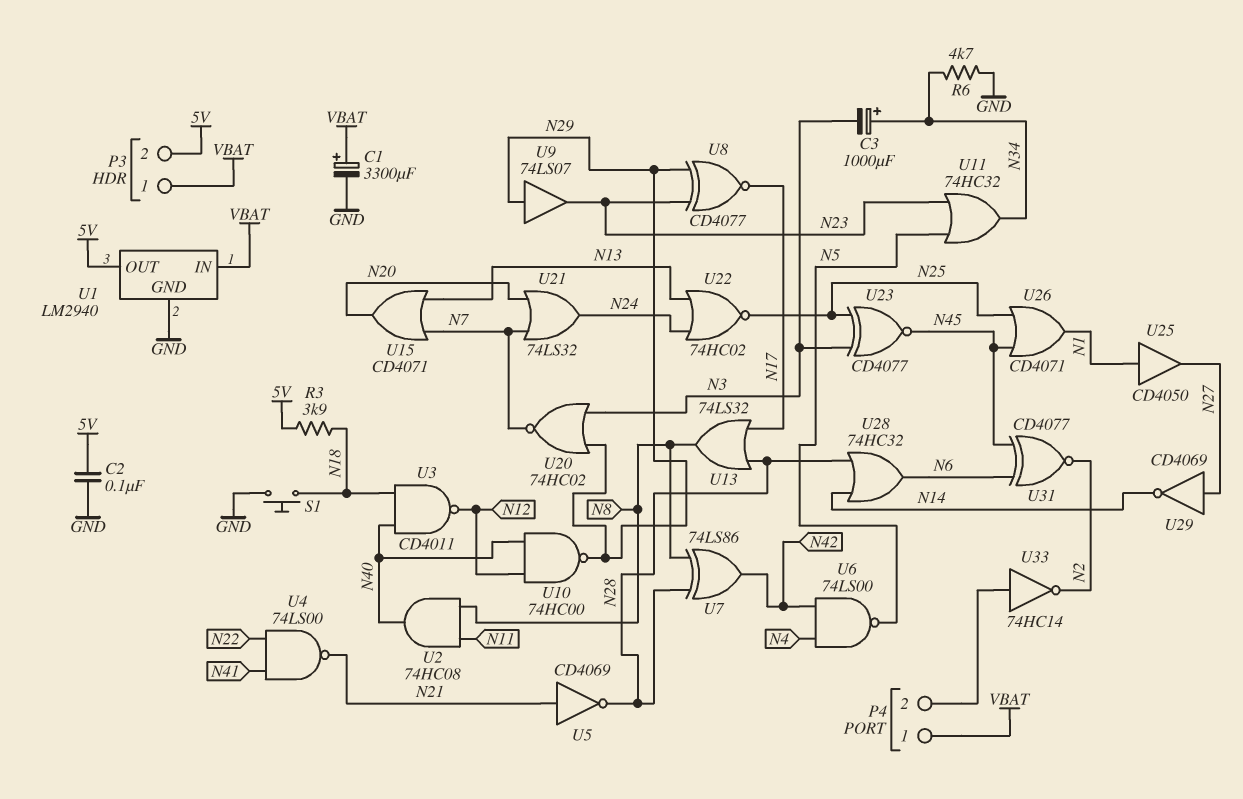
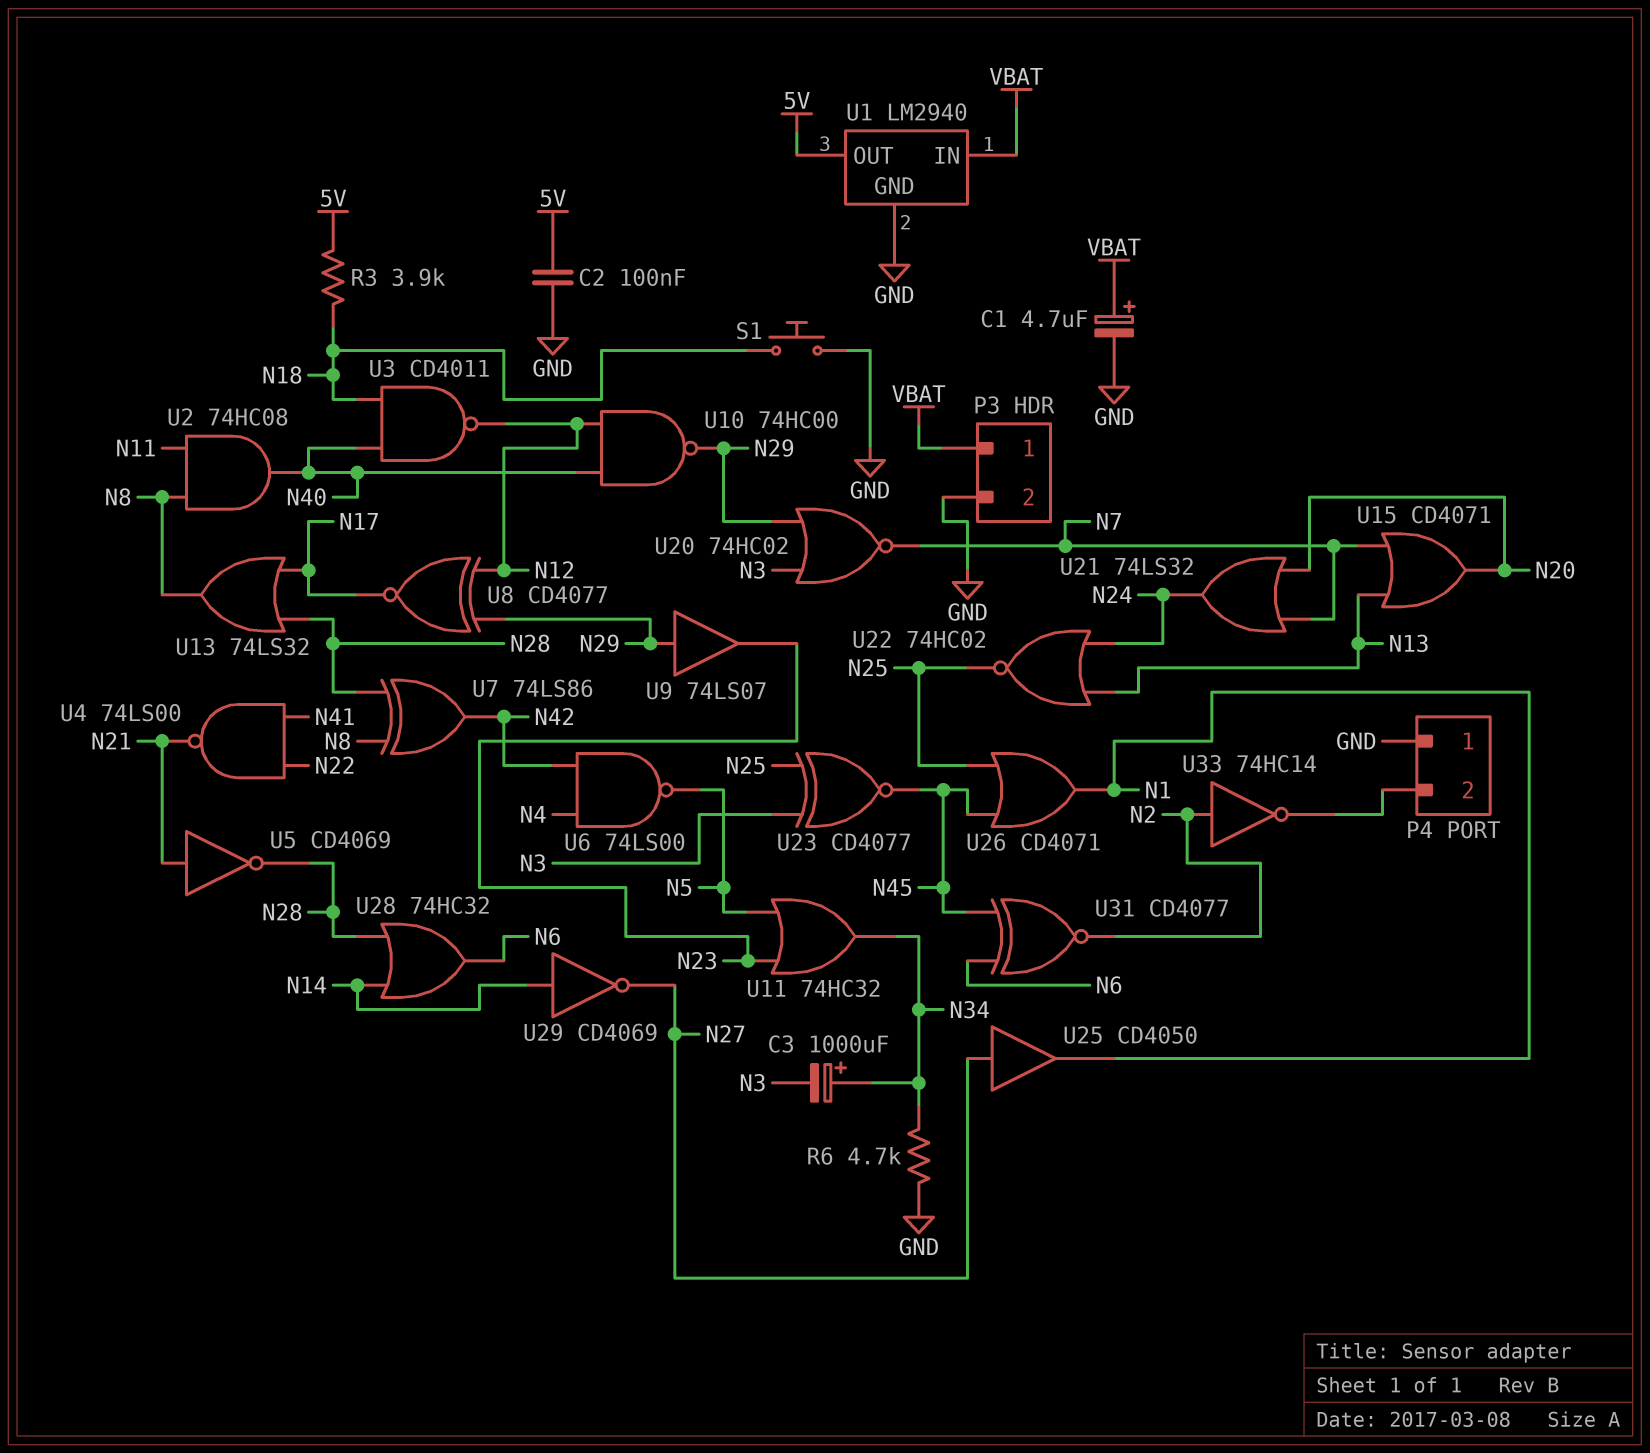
C1: 3300uF (plus VBAT, minus GND) -> 4.7uF (plus VBAT, minus GND)
P3 pin 2: 5V -> GND
P4 pin 1: VBAT -> GND
U8: XNOR CD4077 (in N23, in N29, out N17) -> XNOR CD4077 (in N12, in N29, out N17)
U25: buffer CD4050 (in N1, out N27) -> buffer CD4050 (in N27, out N1)
U29: NOT CD4069 (in N27, out N14) -> NOT CD4069 (in N14, out N27)
U33: NOT 74HC14 (in P4/2, out N2) -> NOT 74HC14 (in N2, out P4/2)

